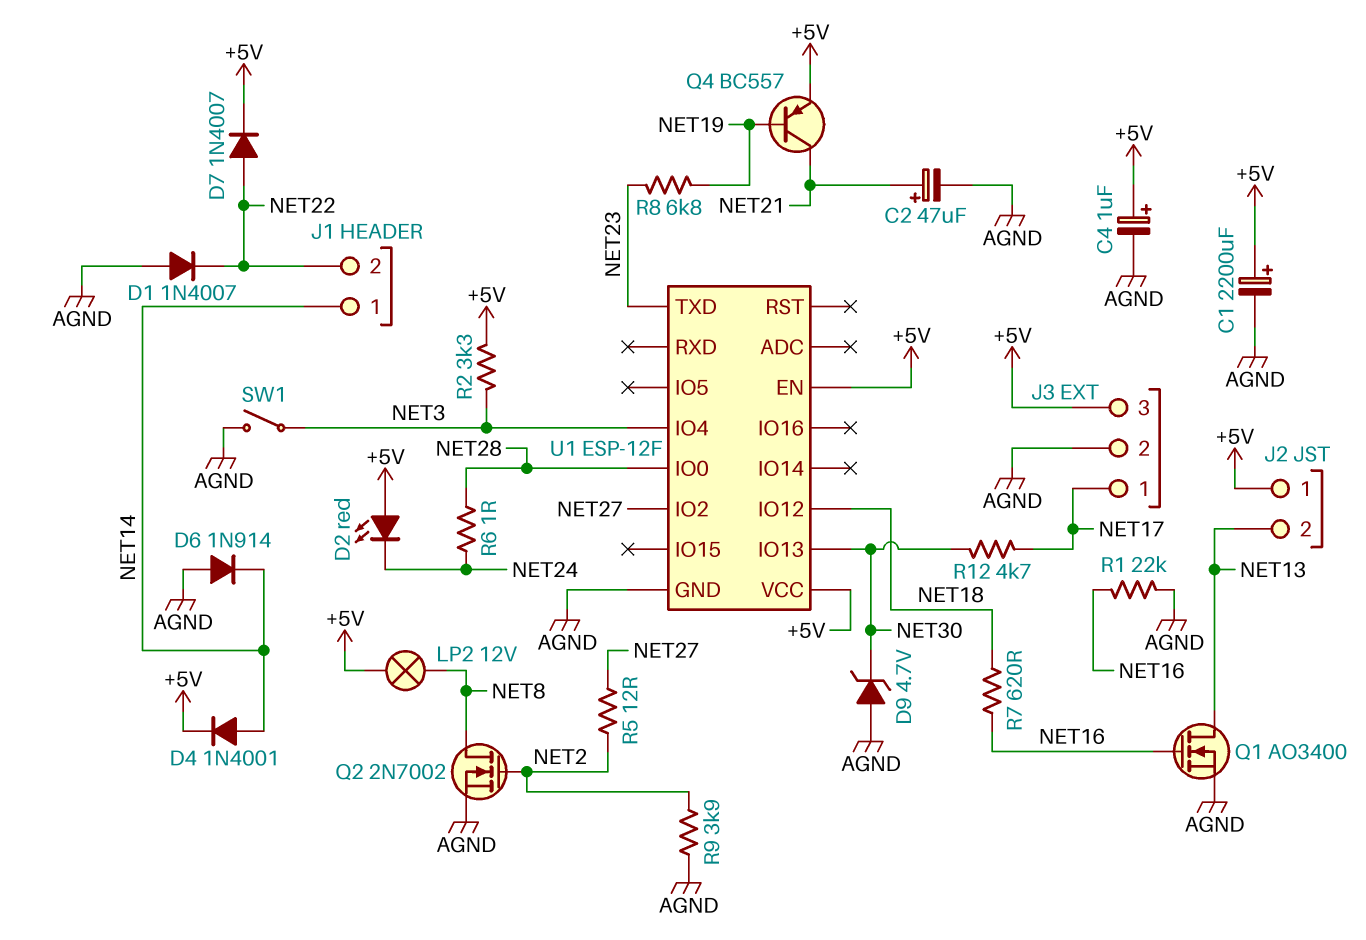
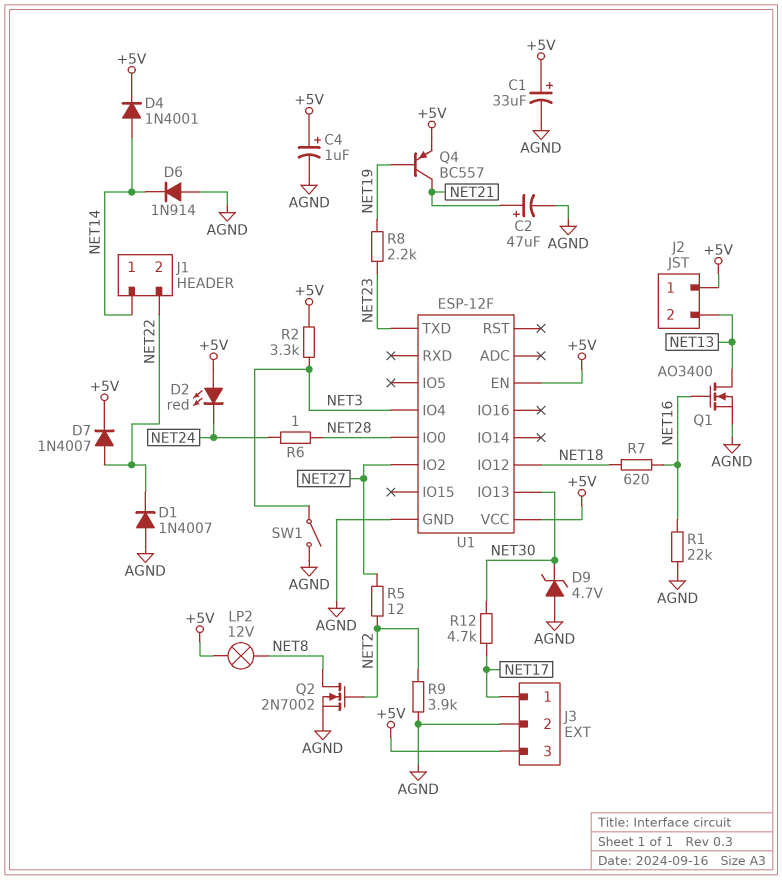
C1: 2200uF (plus +5V, minus AGND) -> 33uF (plus +5V, minus AGND)
R8: 6.8k (NET19, NET23) -> 2.2k (NET19, NET23)

